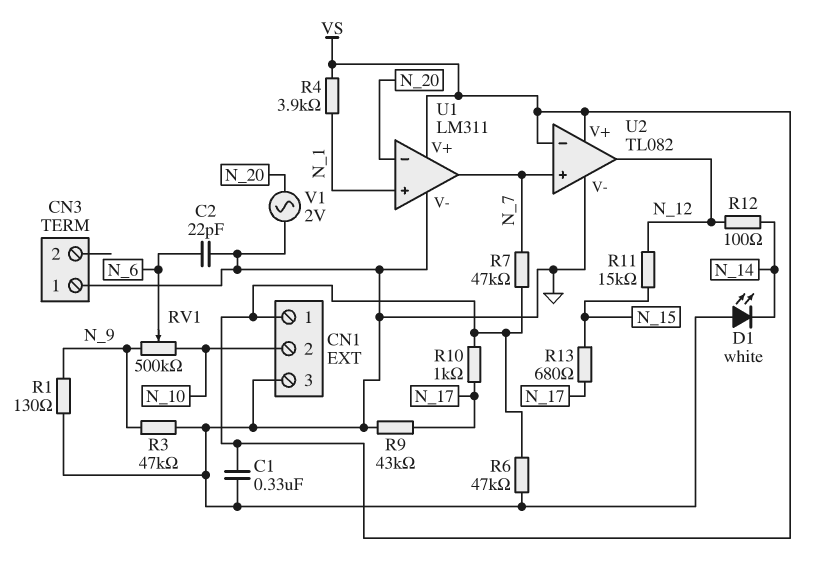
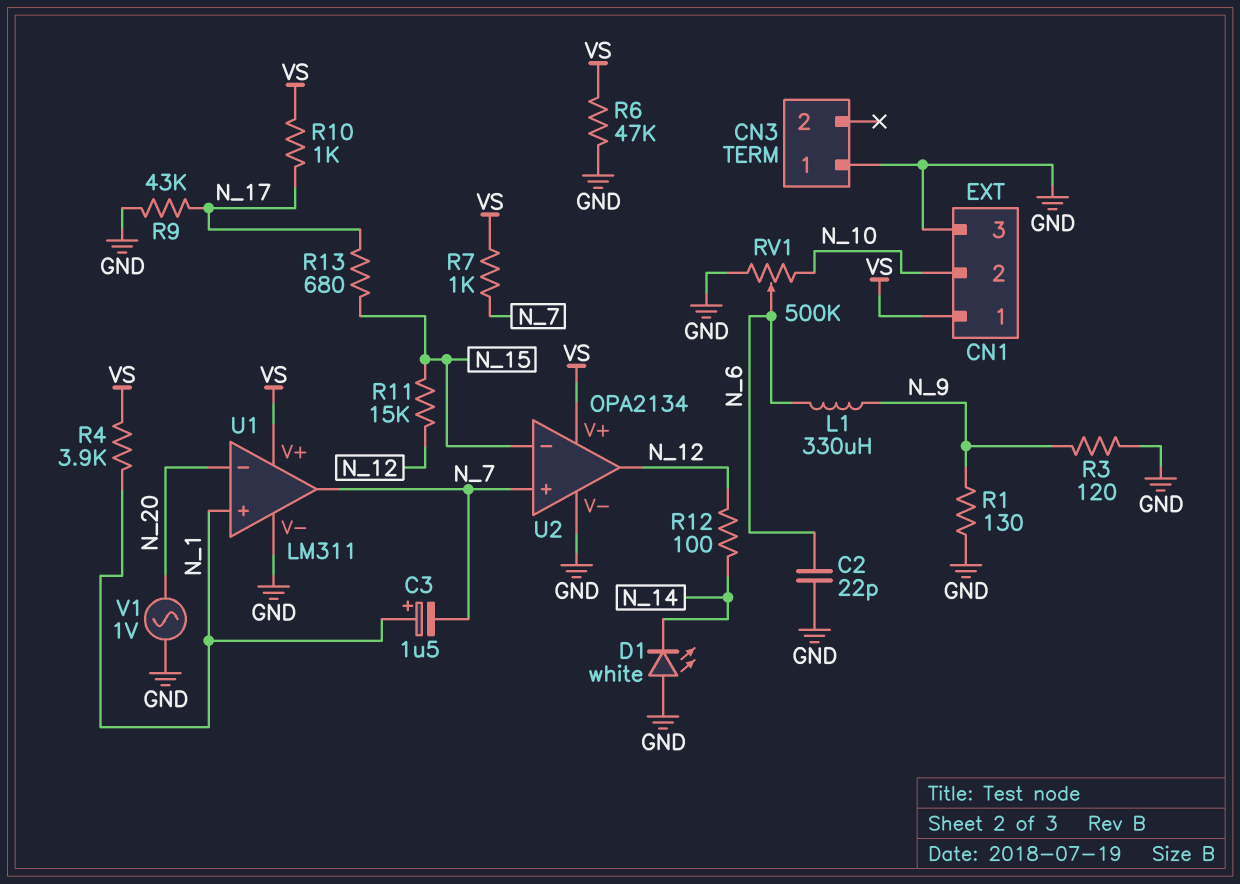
C1: 330nF (GND, VS) -> none
C3: none -> 1.5uF (plus N_1, minus N_7)
L1: none -> 330uH (N_6, N_9)
R3: 47k (GND, N_9) -> 120 (GND, N_9)
R7: 47k (N_7, VS) -> 1k (N_7, VS)
RV1: 500k (N_9, N_10, wiper N_6) -> 500k (GND, N_10, wiper N_6)
U2: TL082 -> OPA2134
U2 pin in-: VS -> N_15
V1: AC 2V (GND, N_20) -> AC 1V (GND, N_20)

